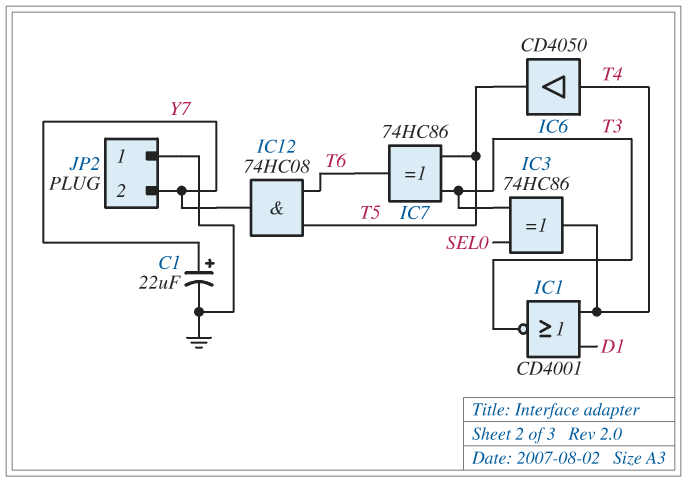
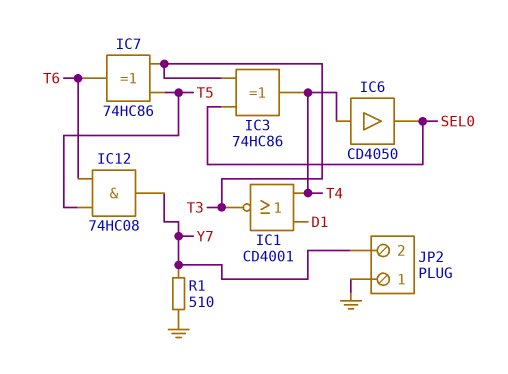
C1: 22uF (plus Y7, minus GND) -> none
IC6: buffer CD4050 (in T4, out T5) -> buffer CD4050 (in T4, out SEL0)
R1: none -> 510 (GND, Y7)

